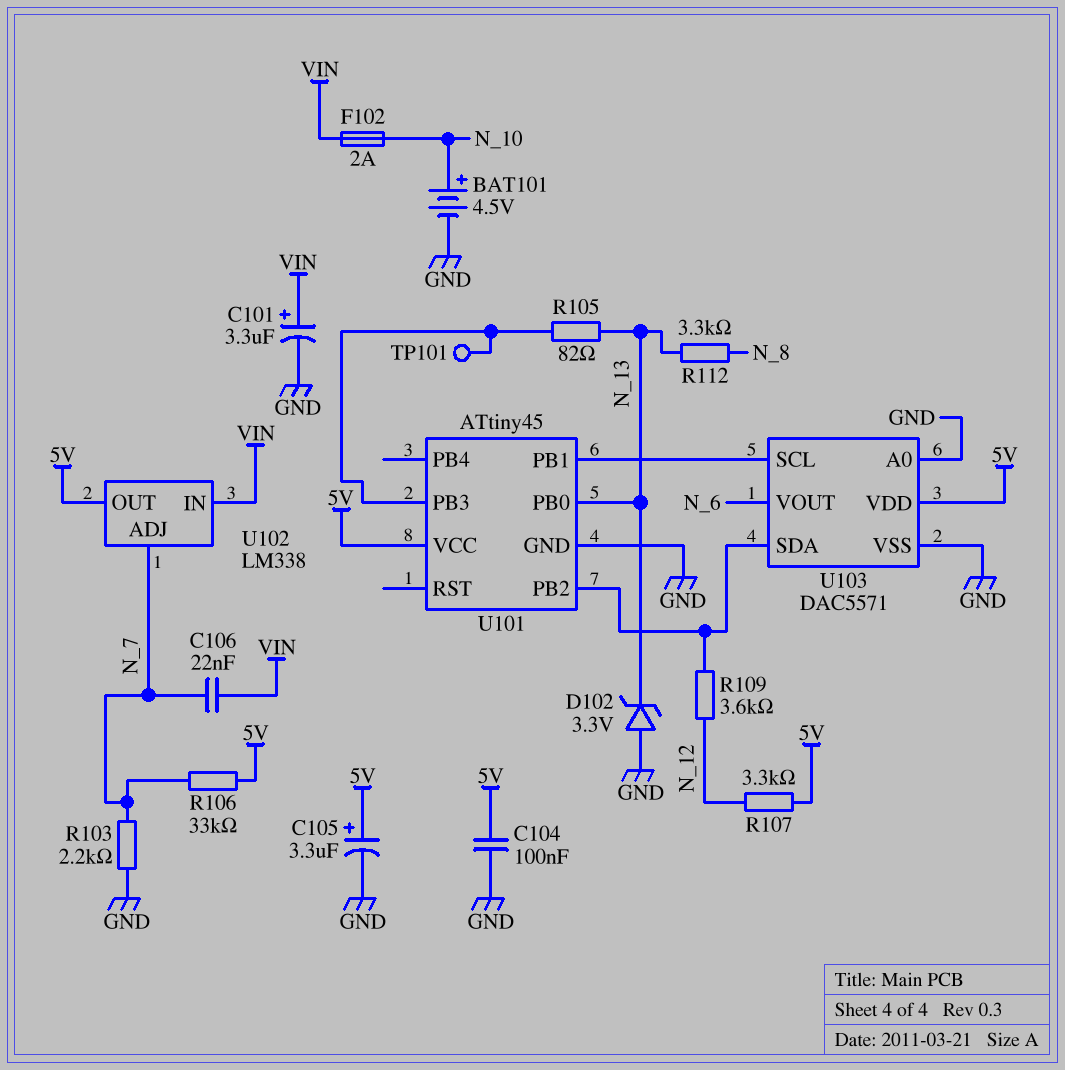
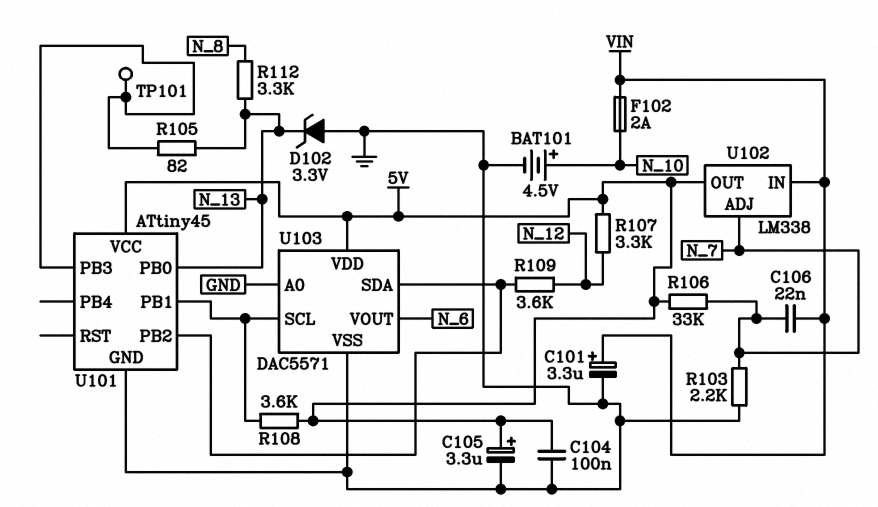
R108: none -> 3.6k (5V, U101/PB1)

